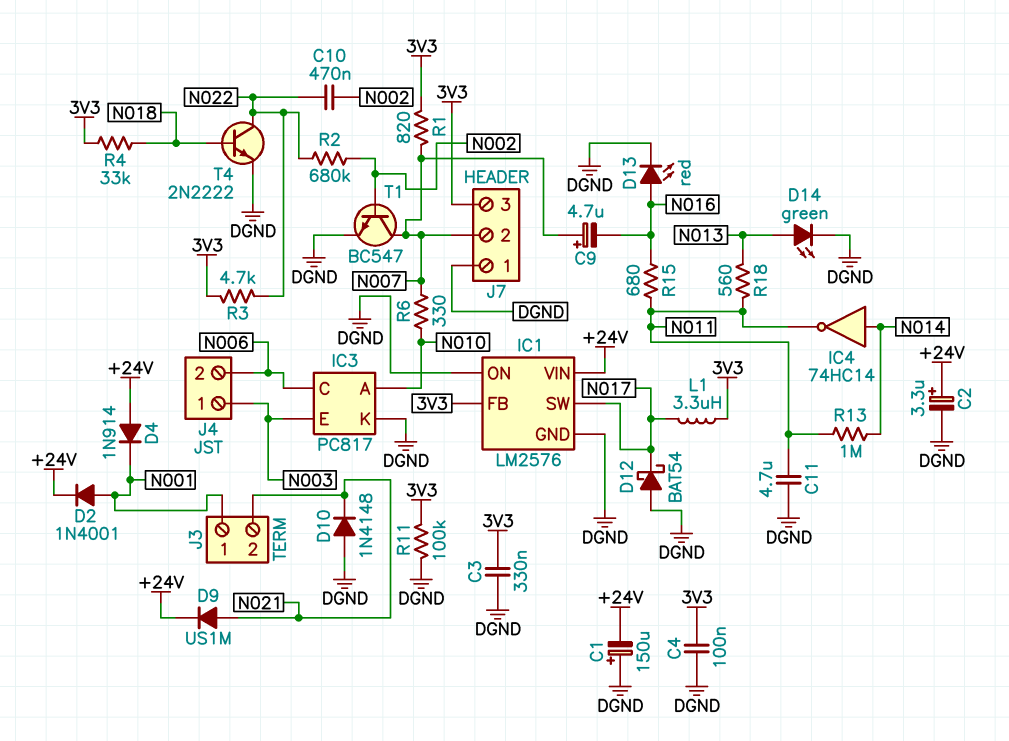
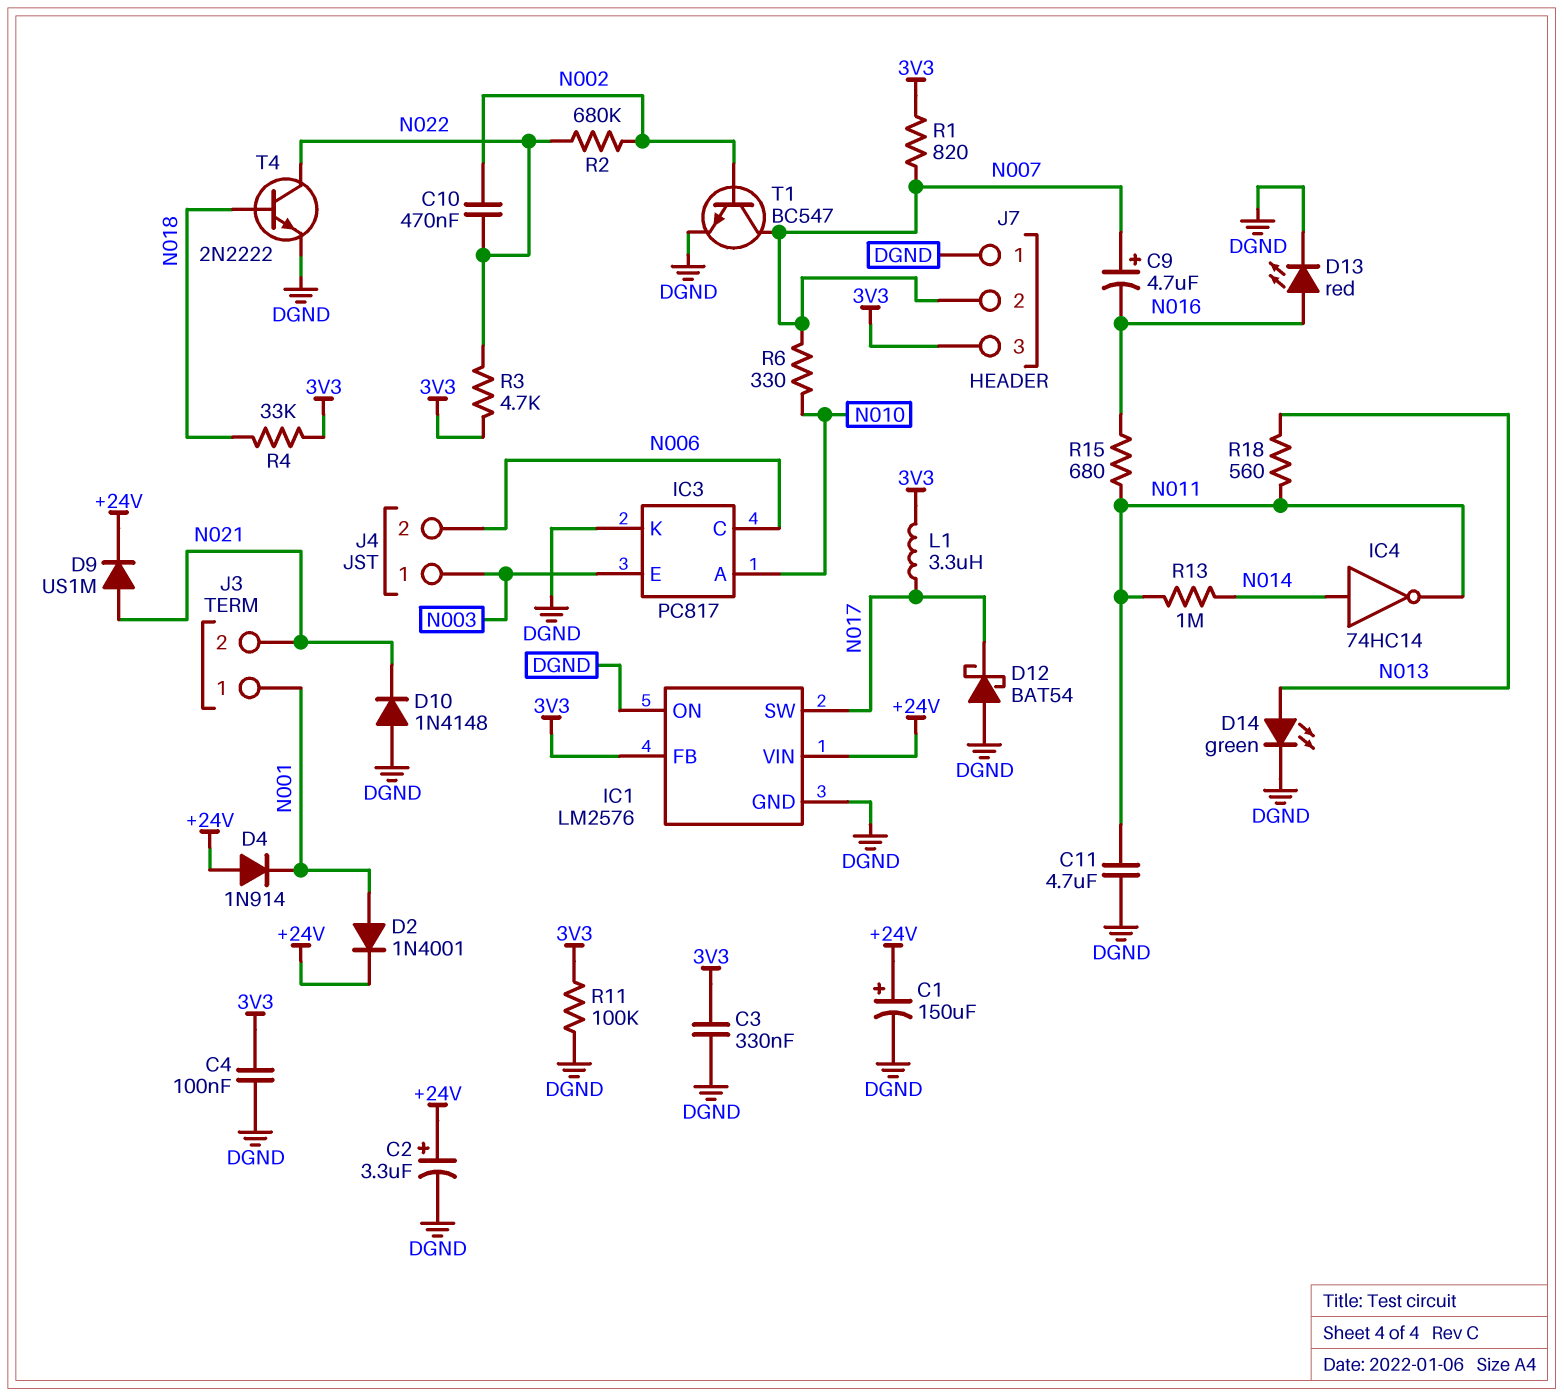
C1: 150uF (plus DGND, minus +24V) -> 150uF (plus +24V, minus DGND)

